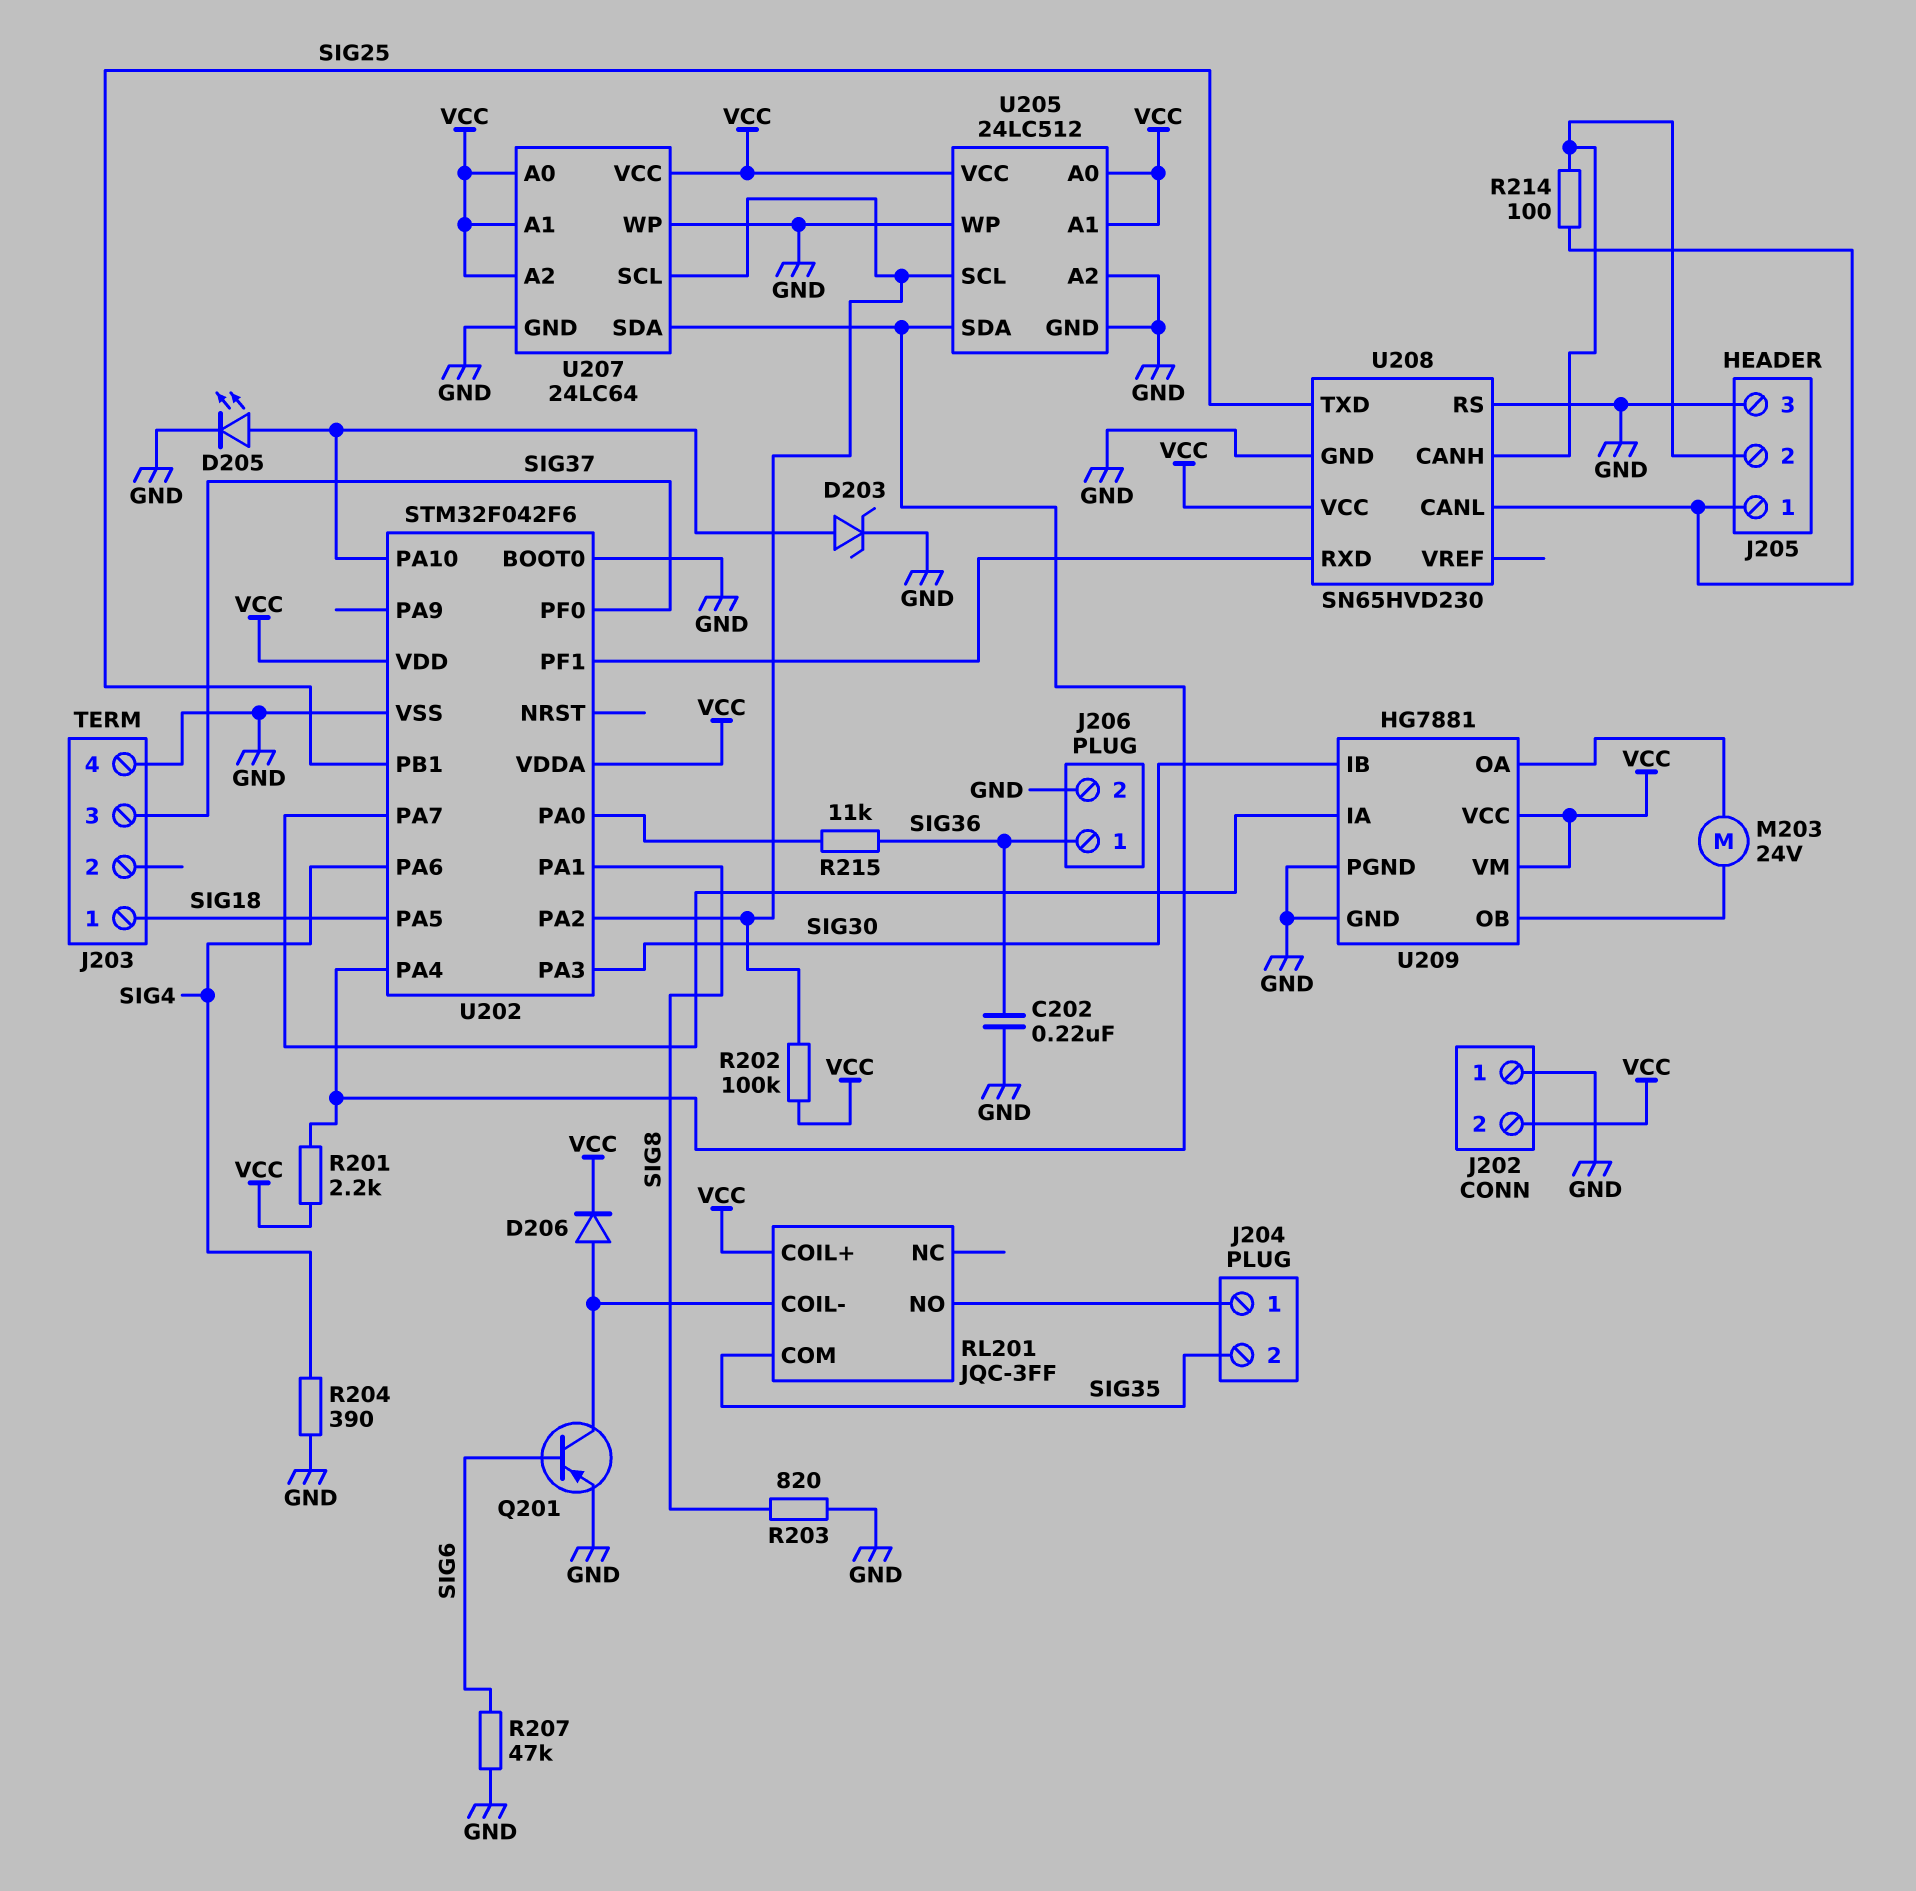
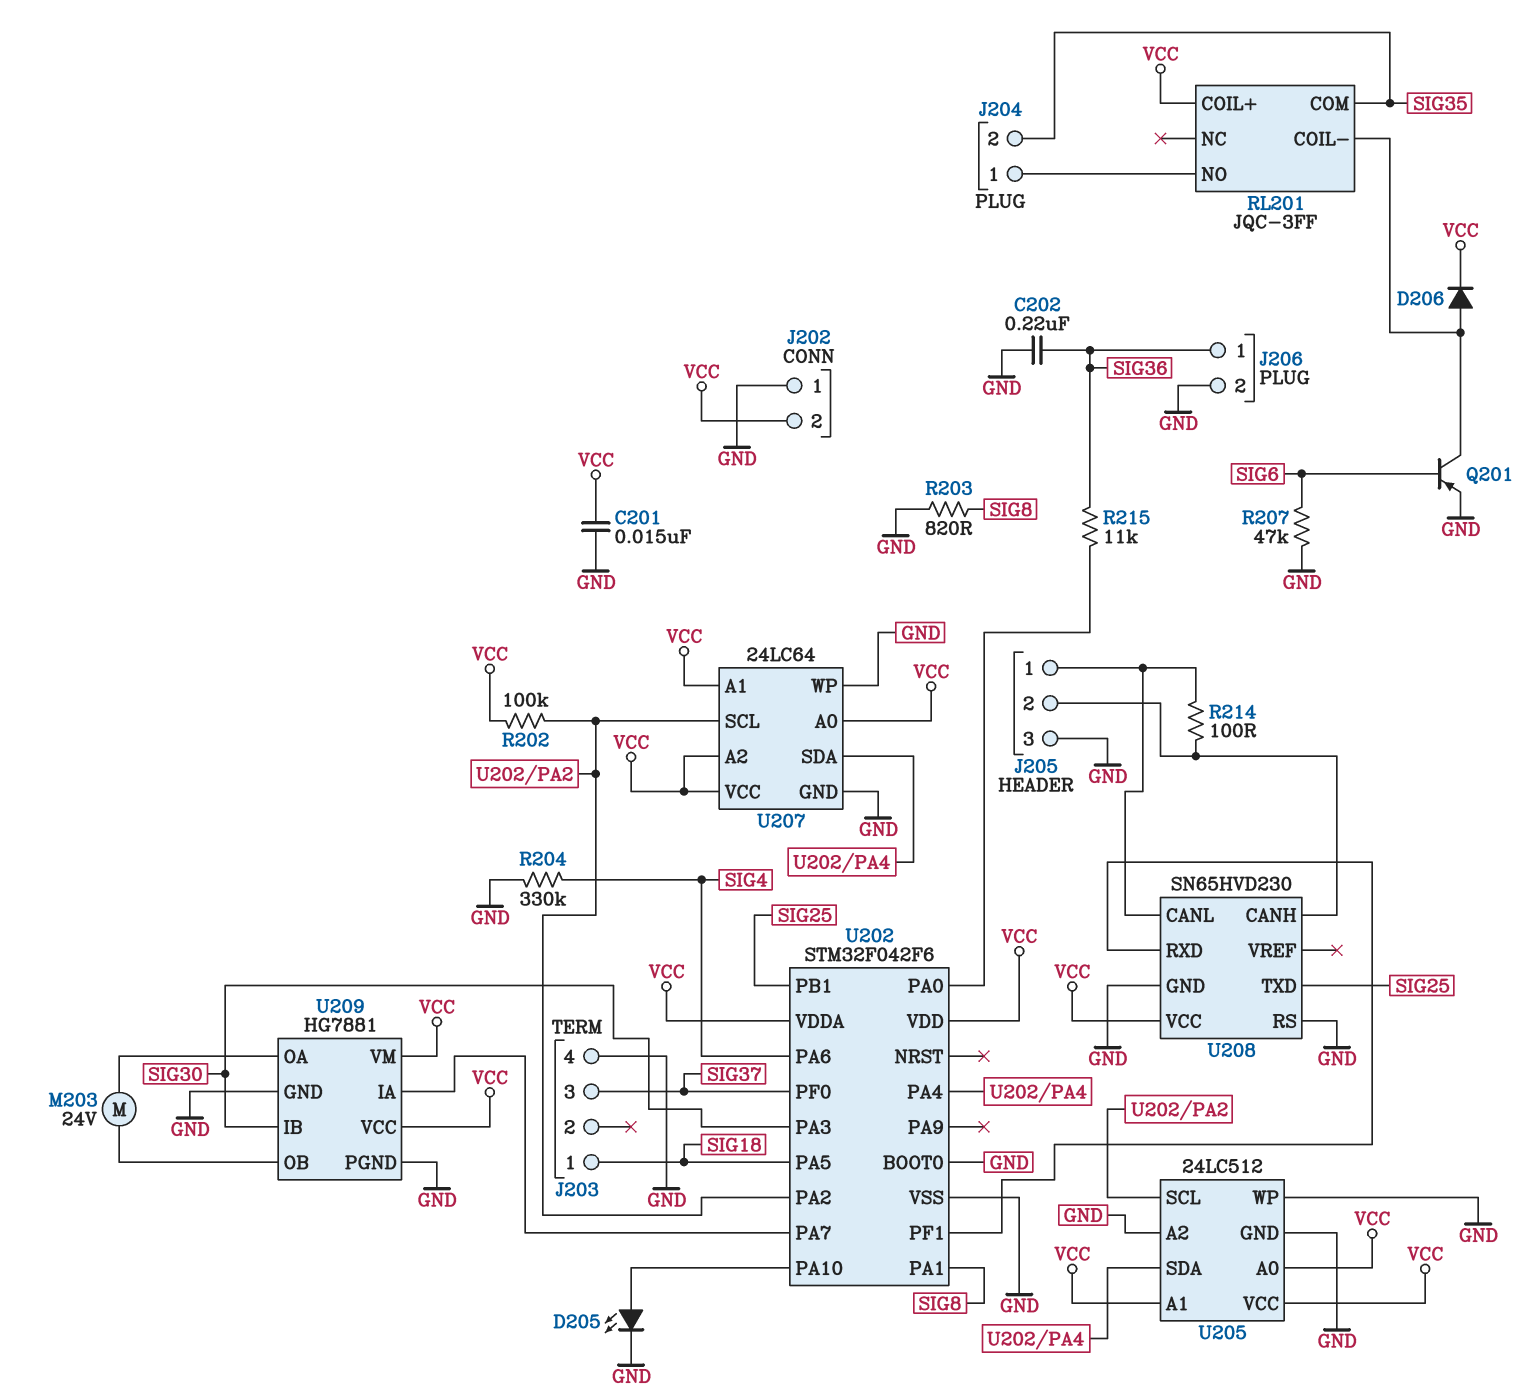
C201: none -> 15nF (GND, VCC)
D203: zener (A U202/PA10, K GND) -> none
R201: 2.2k (U202/PA4, VCC) -> none
R204: 390 (GND, SIG4) -> 330k (GND, SIG4)

